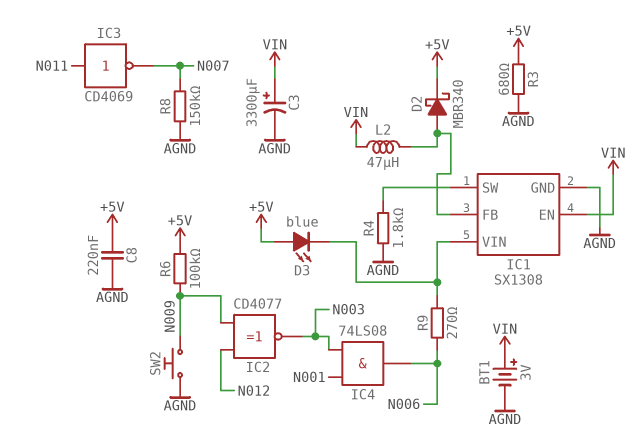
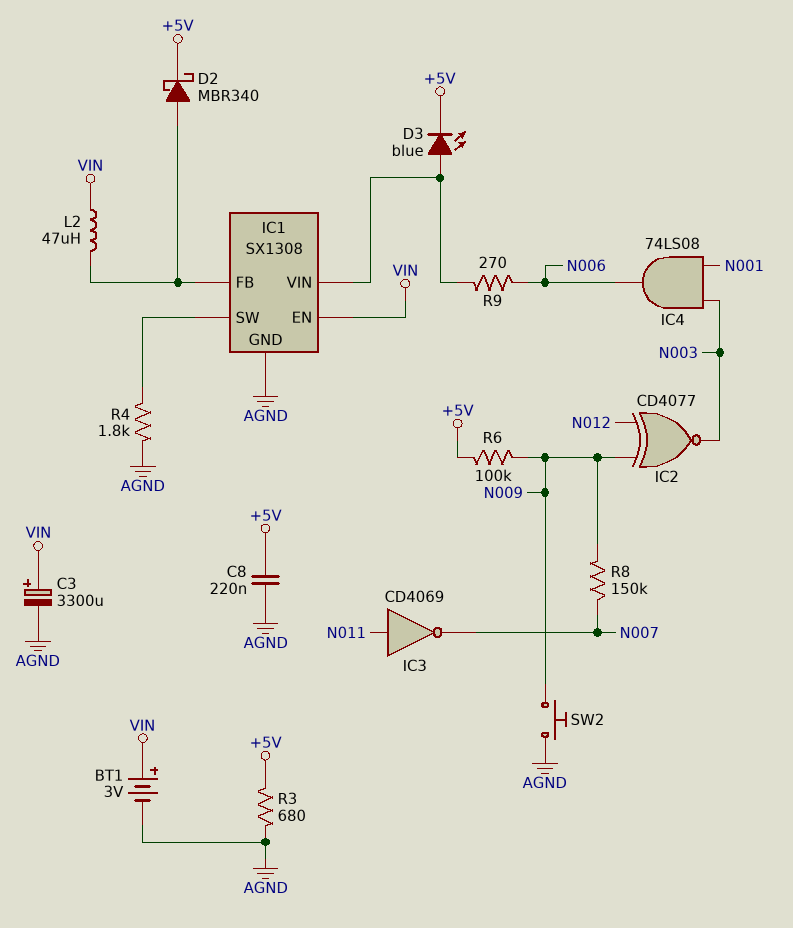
D3: LED blue (A +5V, K IC1/VIN) -> LED blue (A IC1/VIN, K +5V)
R8: 150k (AGND, N007) -> 150k (N007, N009)

